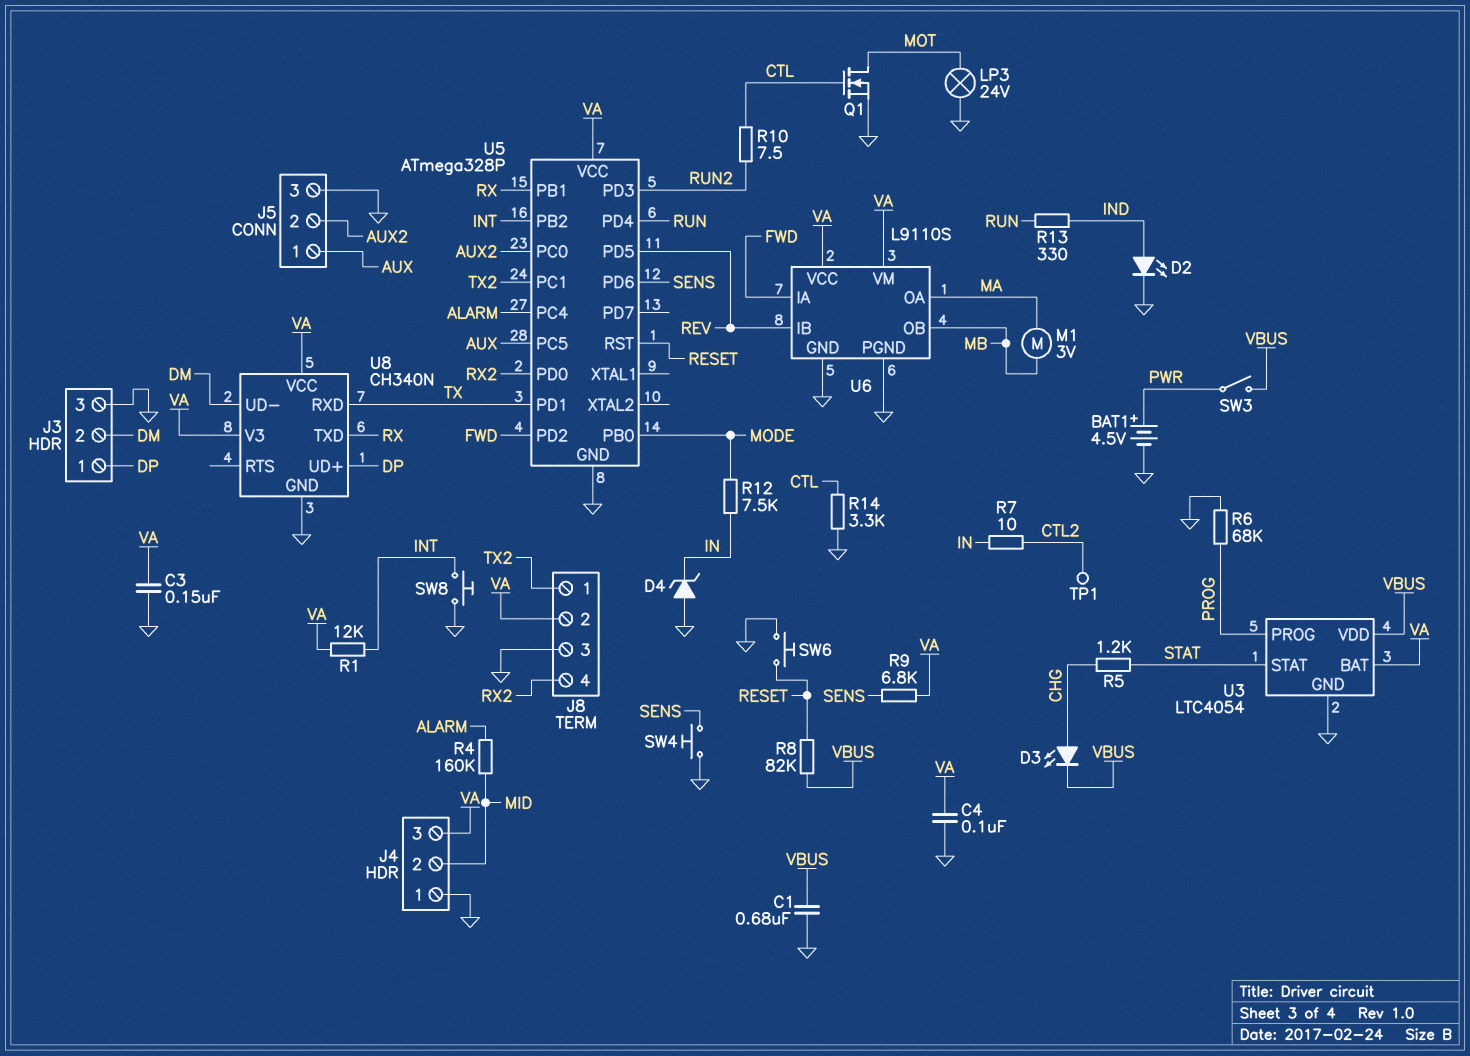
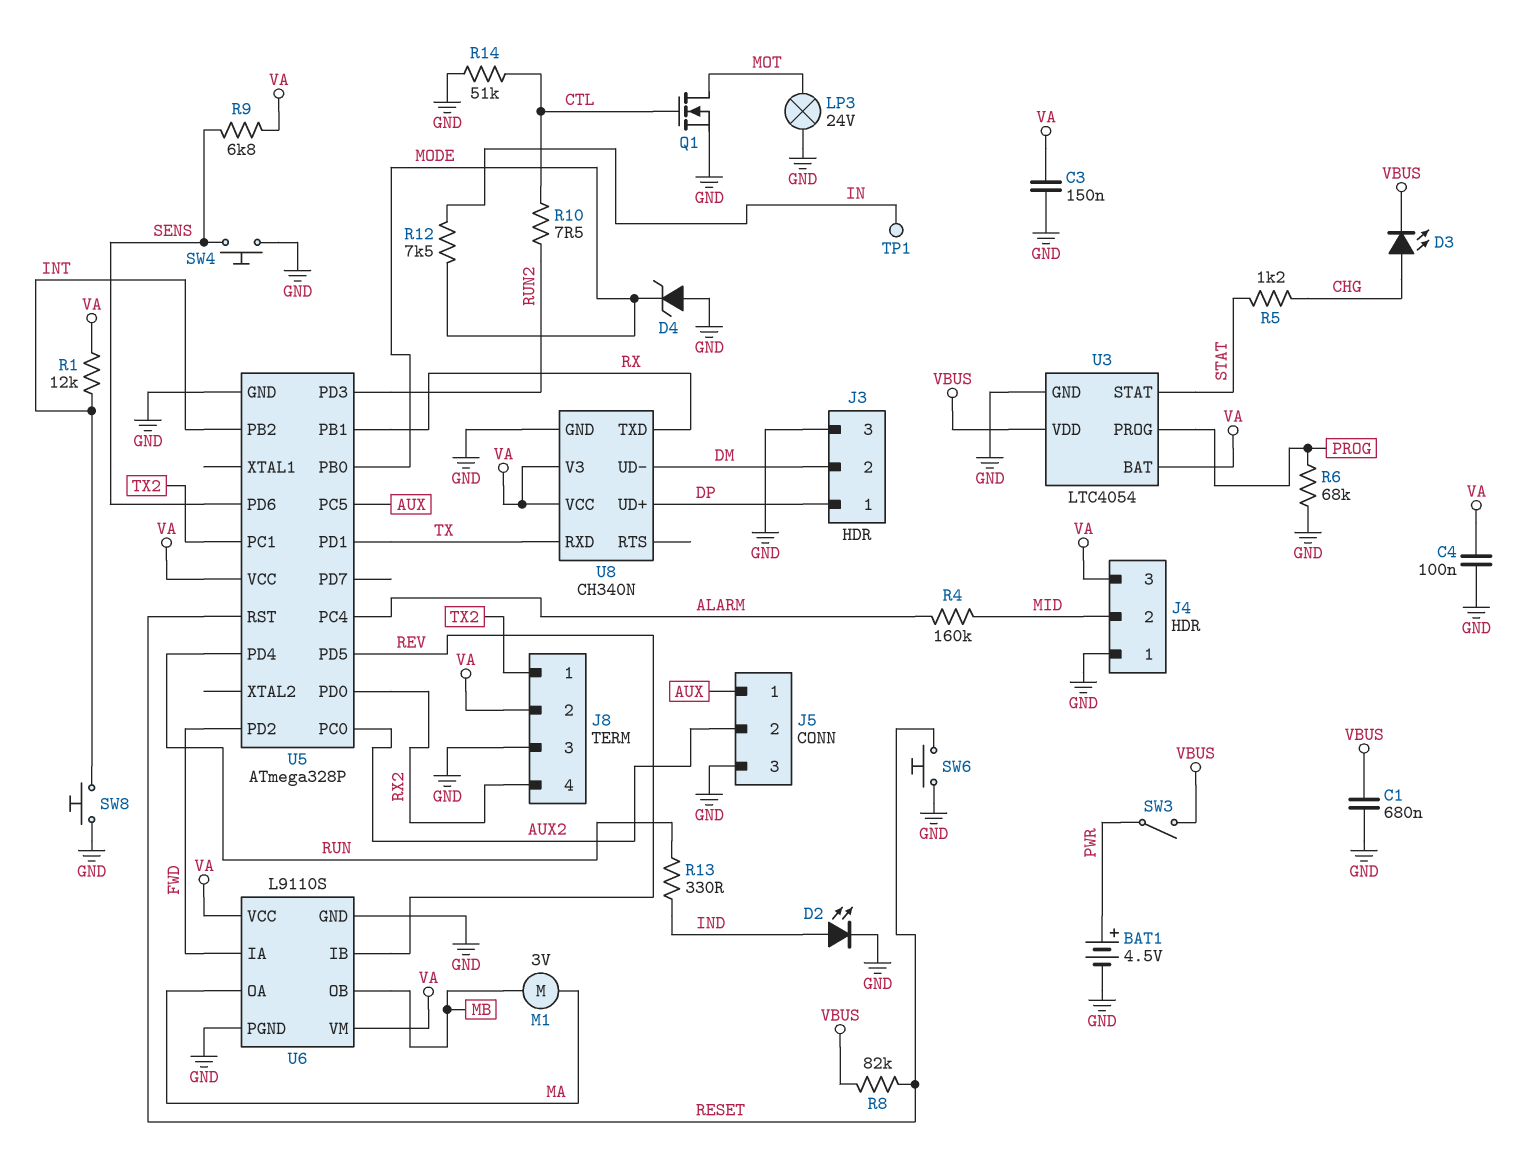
D4: zener (A GND, K IN) -> zener (A GND, K MODE)
R7: 10 (CTL2, IN) -> none
R14: 3.3k (CTL, GND) -> 51k (CTL, GND)
TP1: test point (CTL2) -> test point (IN)

